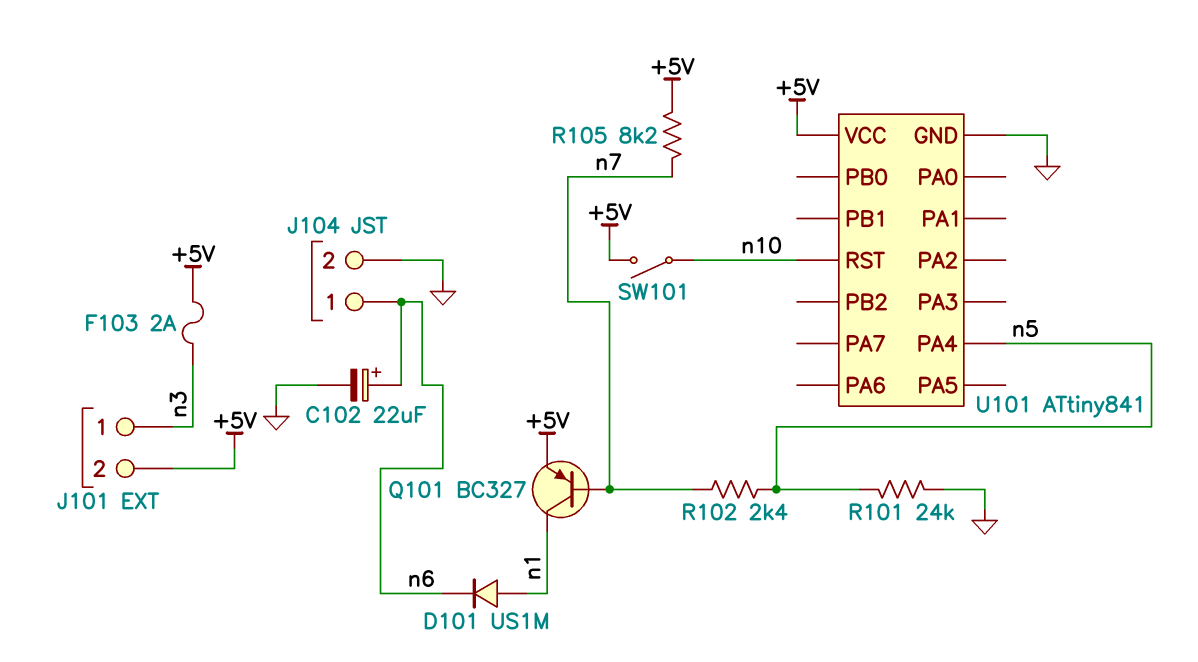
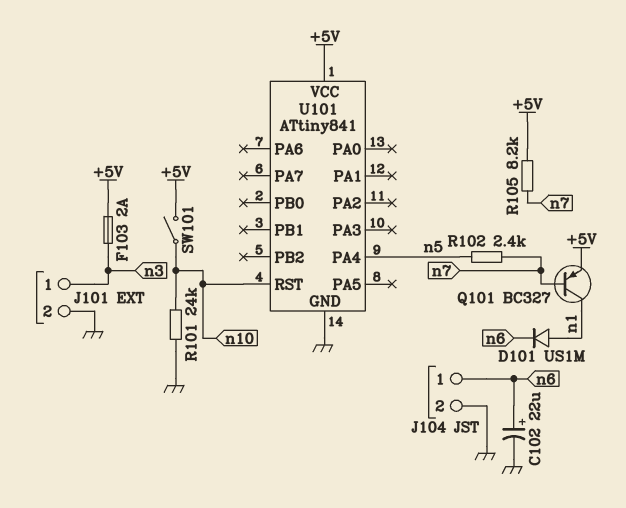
J101 pin 2: +5V -> GND
R101: 24k (GND, n5) -> 24k (GND, n10)

